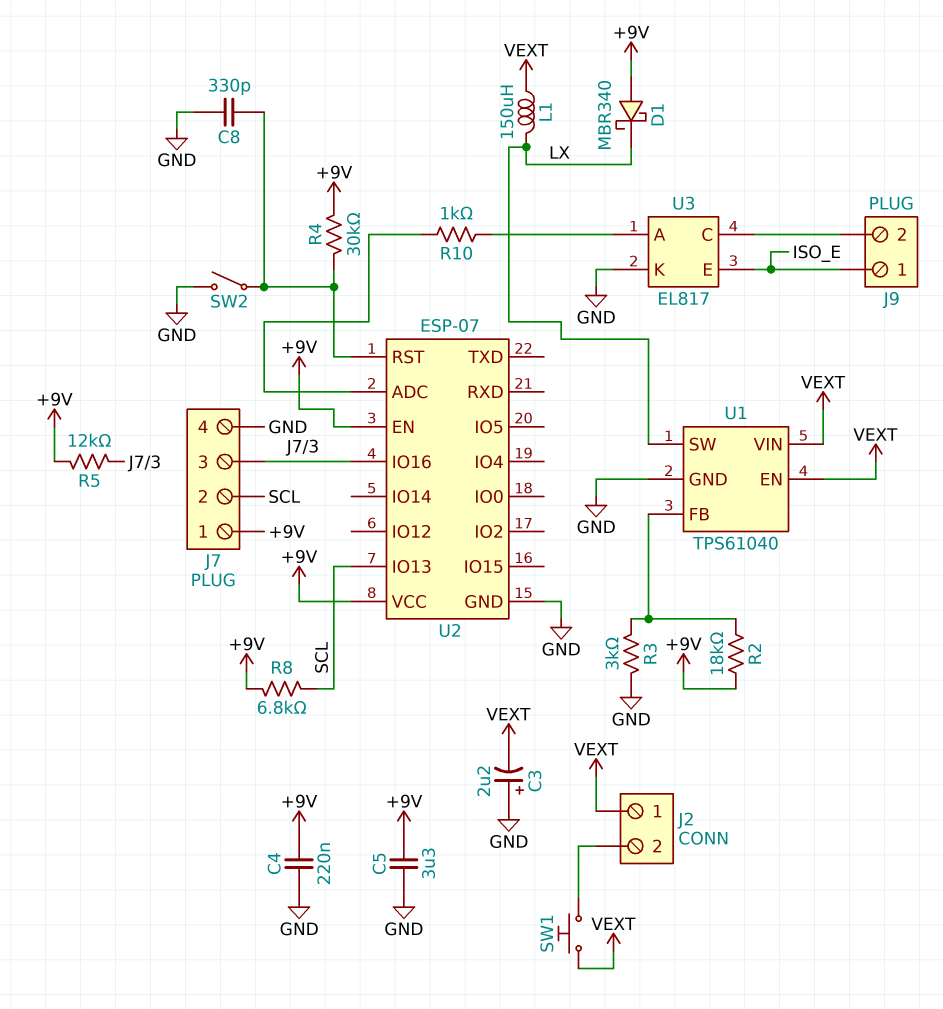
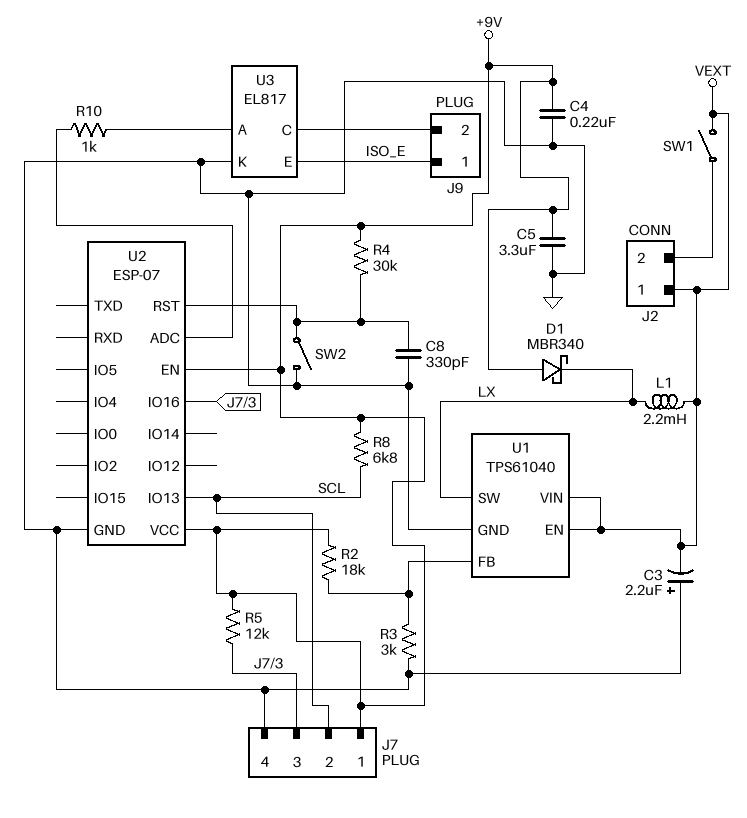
L1: 150uH (LX, VEXT) -> 2.2mH (LX, VEXT)
SW1: button (J2/2, VEXT) -> switch (J2/2, VEXT)

